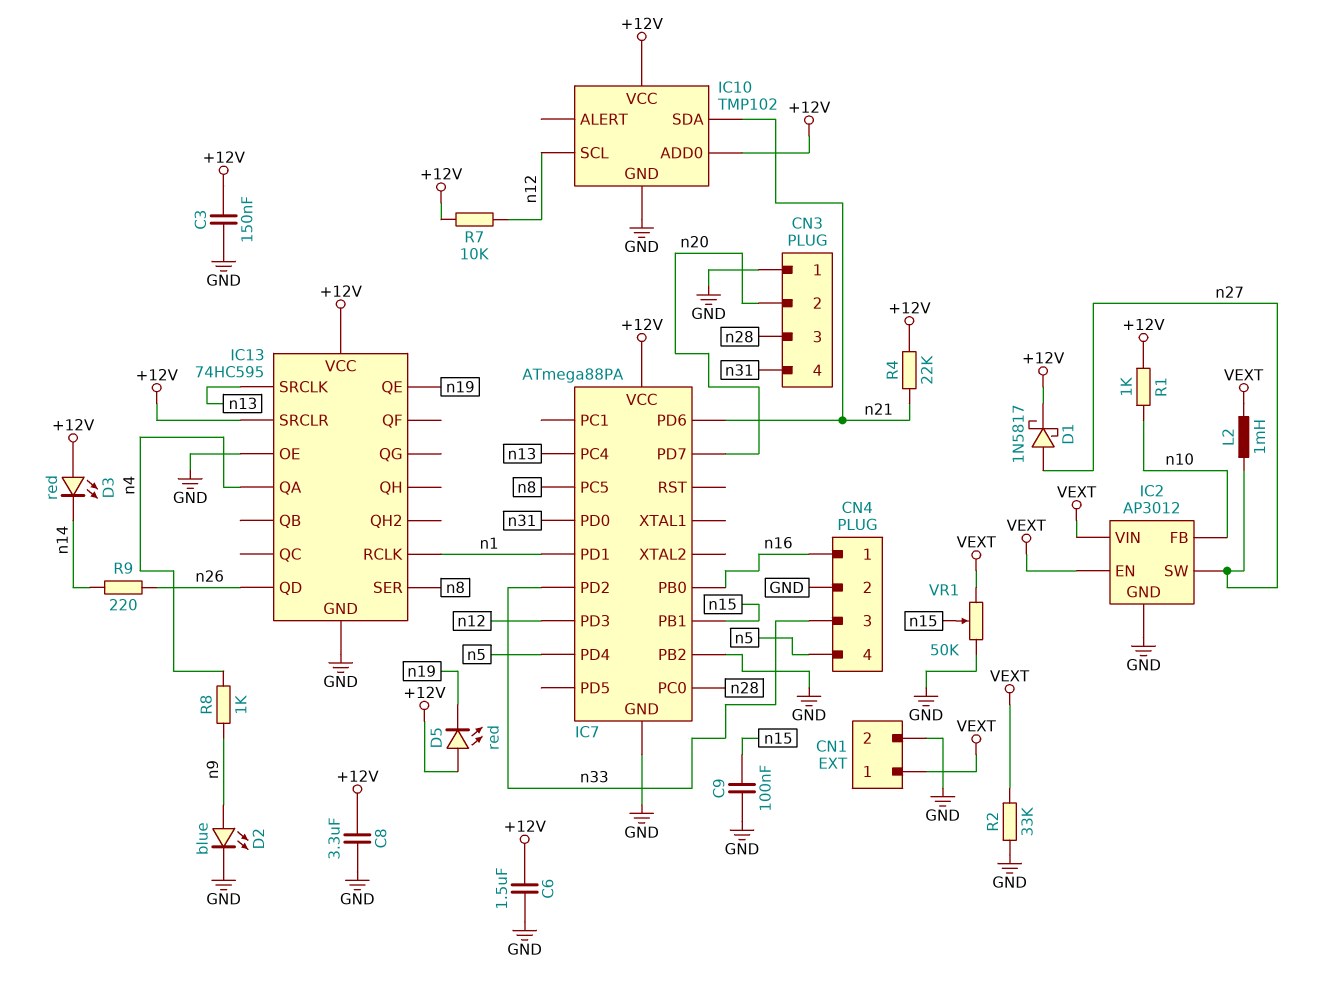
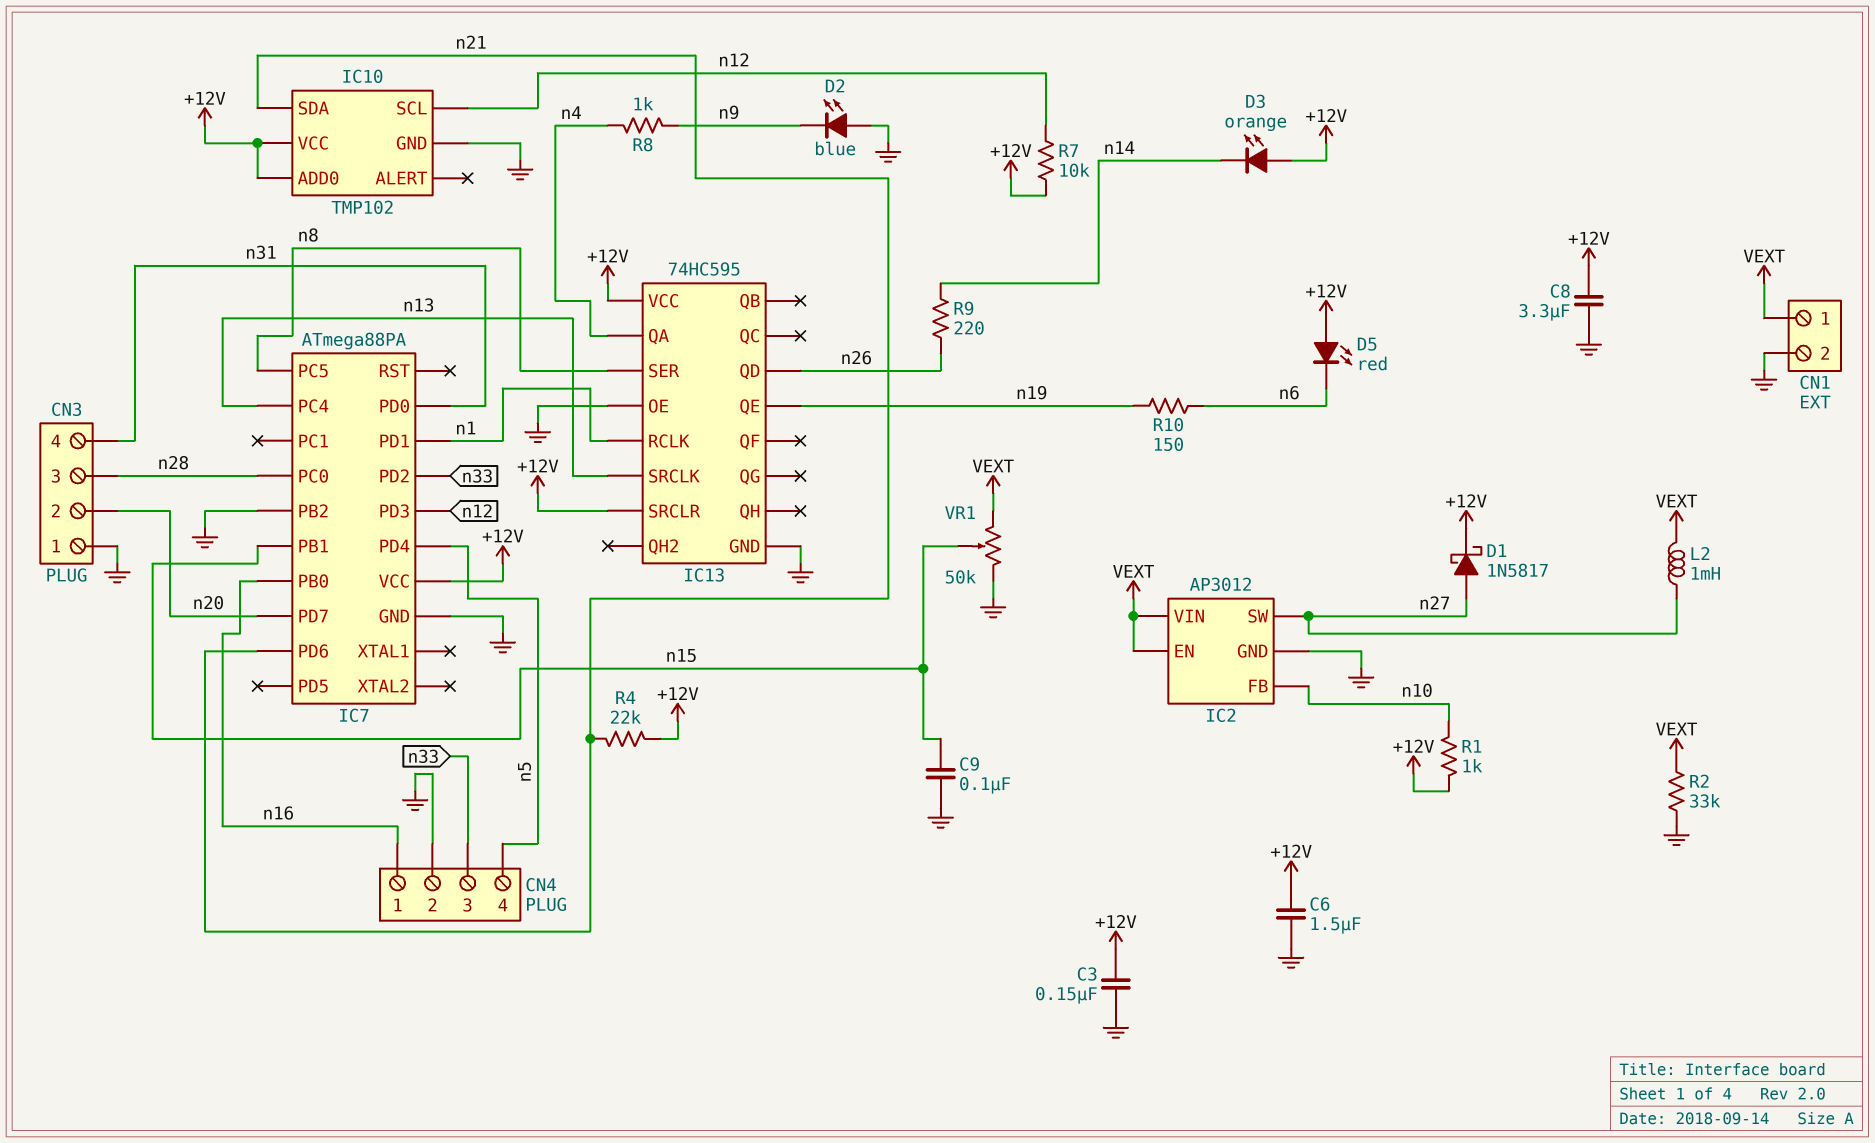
D2: LED blue (A n9, K GND) -> LED blue (A GND, K n9)
D3: LED red (A +12V, K n14) -> LED orange (A +12V, K n14)
D5: LED red (A +12V, K n19) -> LED red (A +12V, K n6)
R10: none -> 150 (n6, n19)

